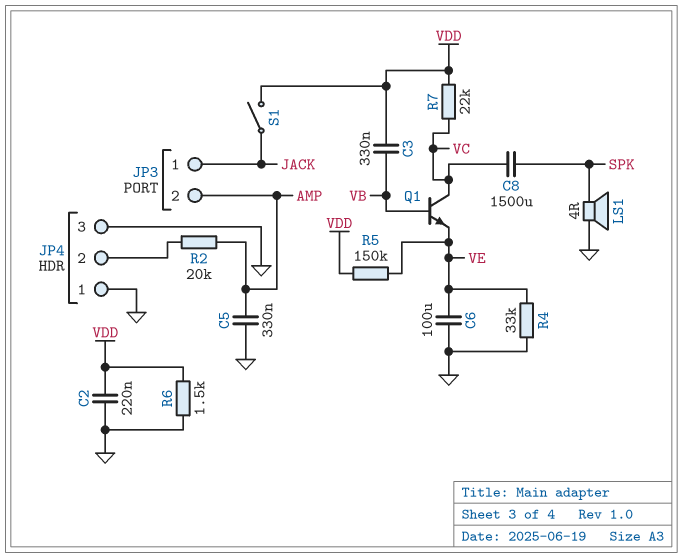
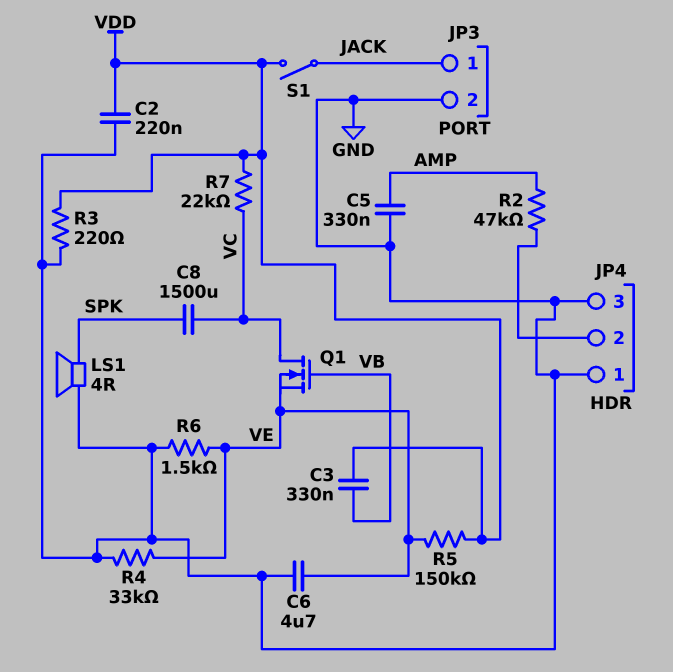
C6: 100uF (GND, VE) -> 4.7uF (GND, VE)
JP3 pin 2: AMP -> GND
Q1: NPN (B VB, C VC, E VE) -> NMOS (G VB, D VC, S VE)
R2: 20k (AMP, JP4/2) -> 47k (AMP, JP4/2)
R3: none -> 220 (GND, VDD)
R6: 1.5k (GND, VDD) -> 1.5k (GND, VE)

